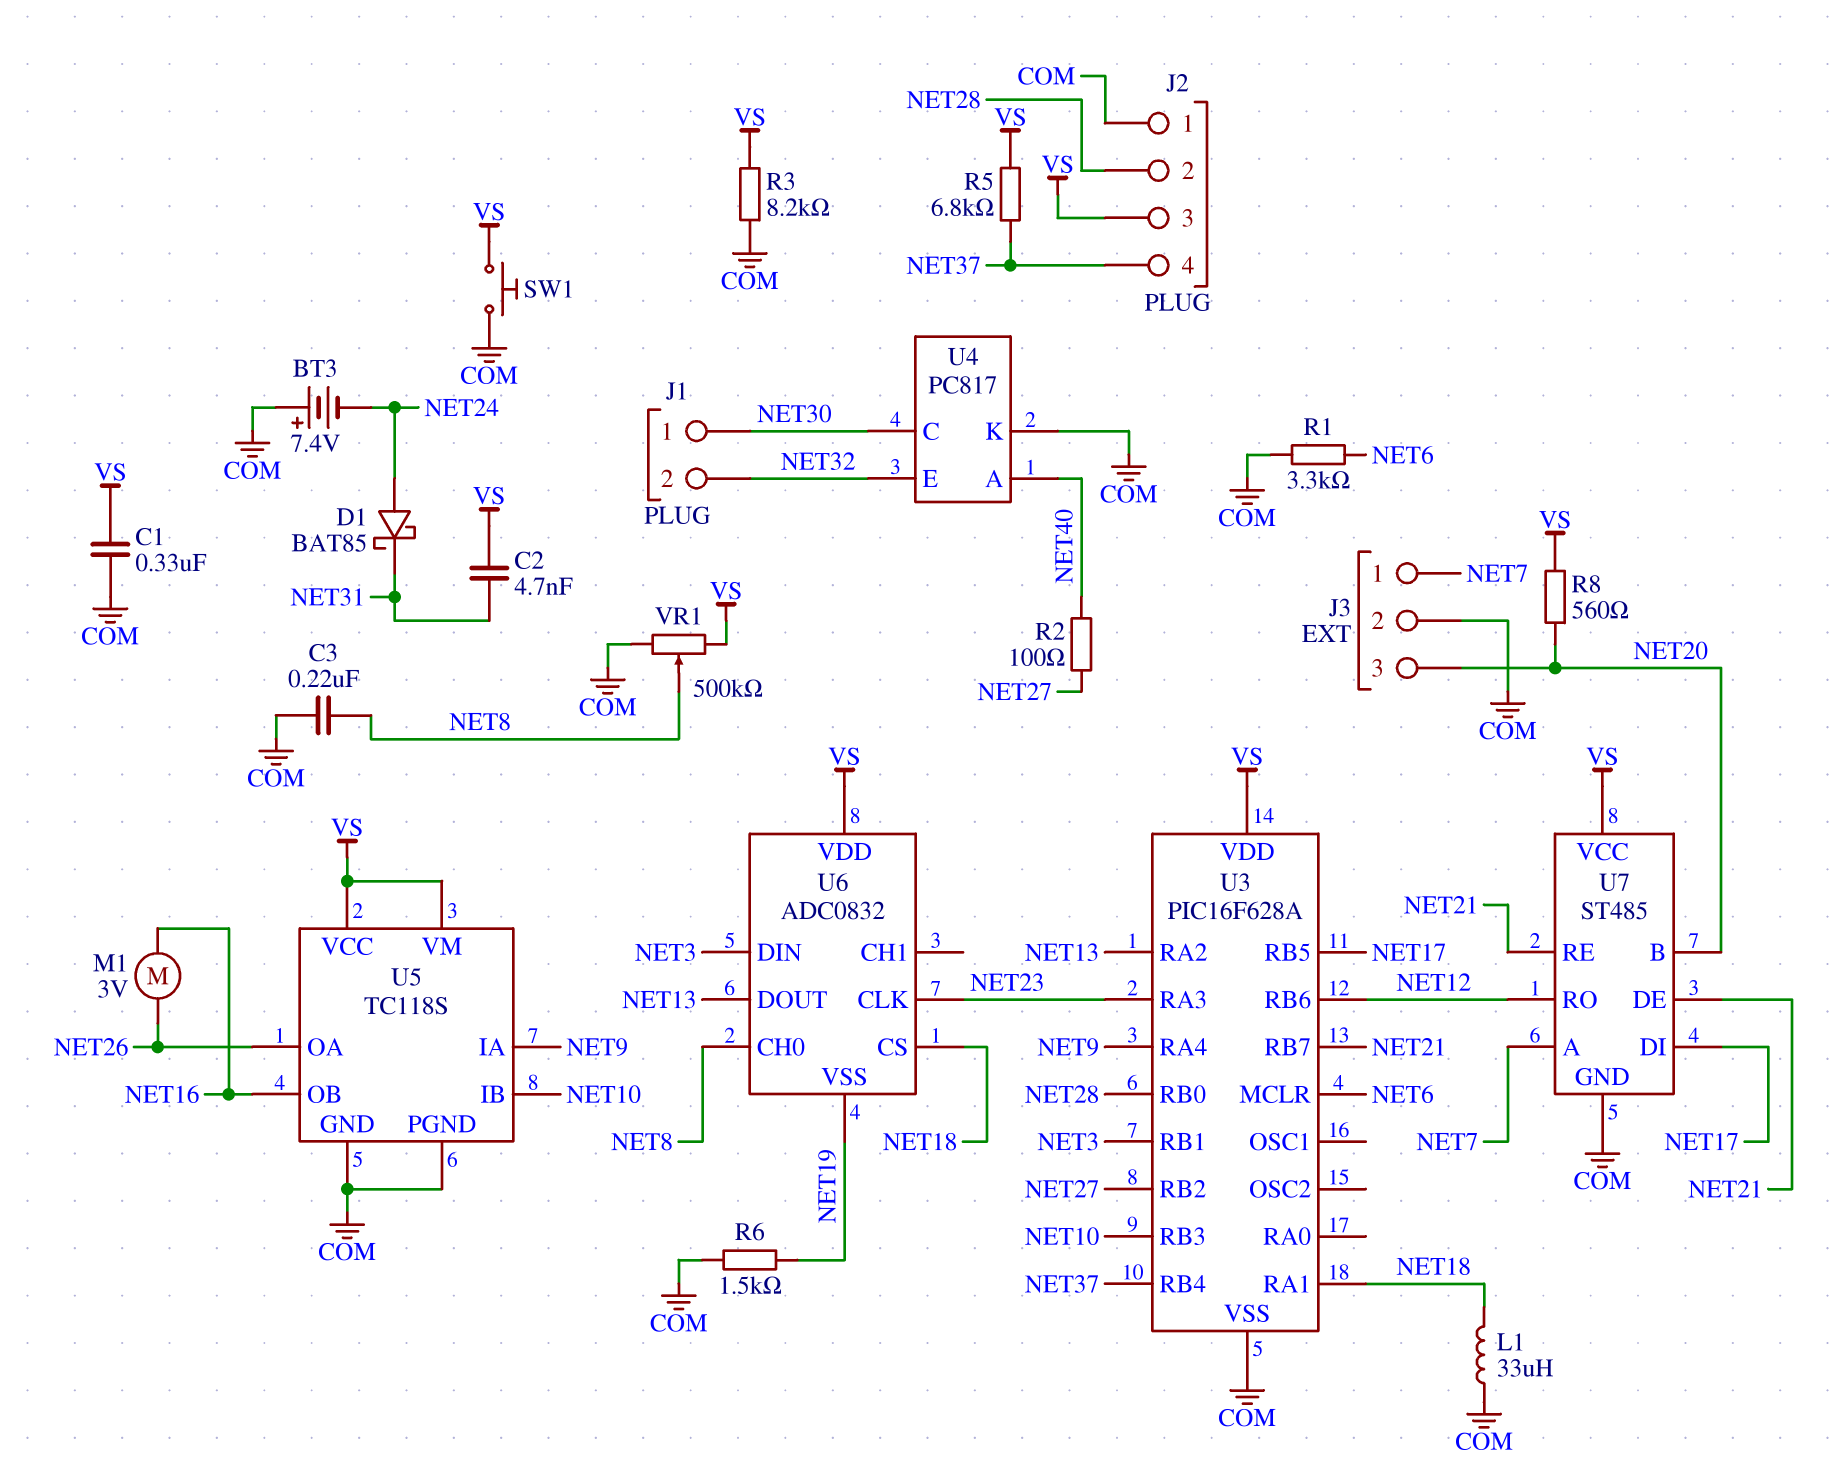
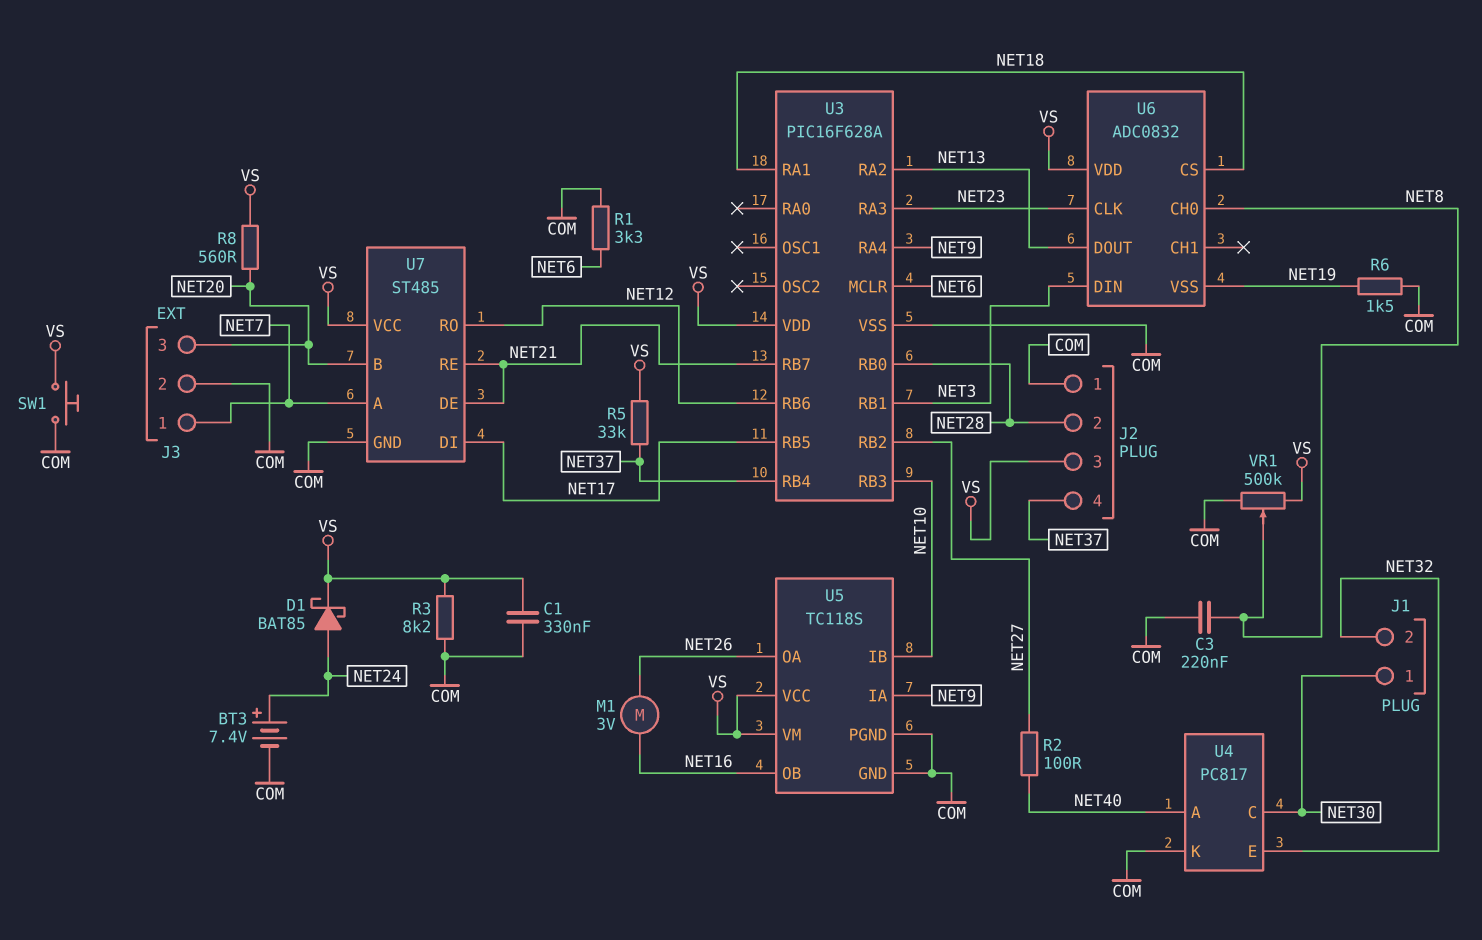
BT3: 7.4V (plus COM, minus NET24) -> 7.4V (plus NET24, minus COM)
C2: 4.7nF (NET31, VS) -> none
D1: schottky BAT85 (A NET24, K NET31) -> schottky BAT85 (A NET24, K VS)
L1: 33uH (COM, NET18) -> none
R5: 6.8k (NET37, VS) -> 33k (NET37, VS)

